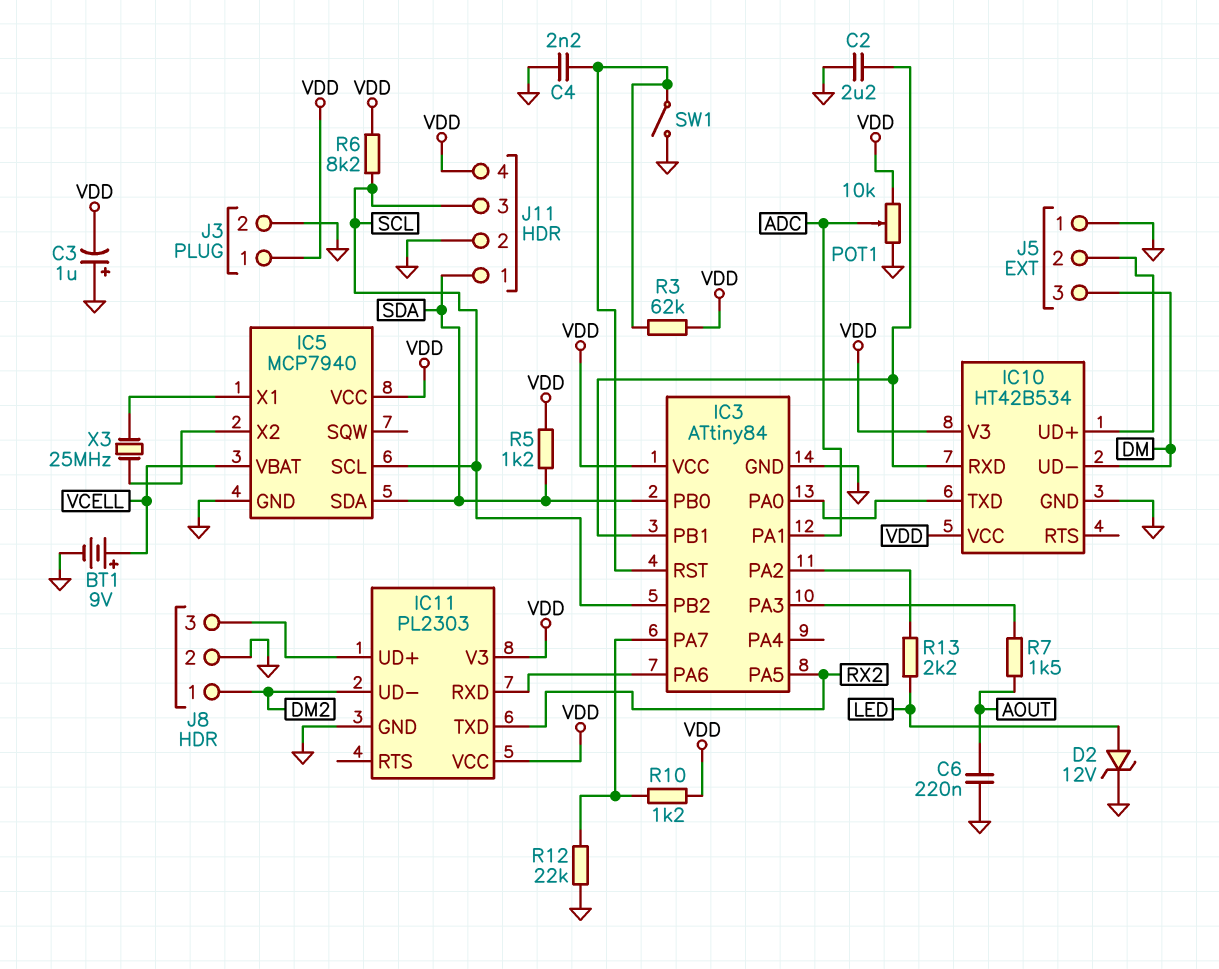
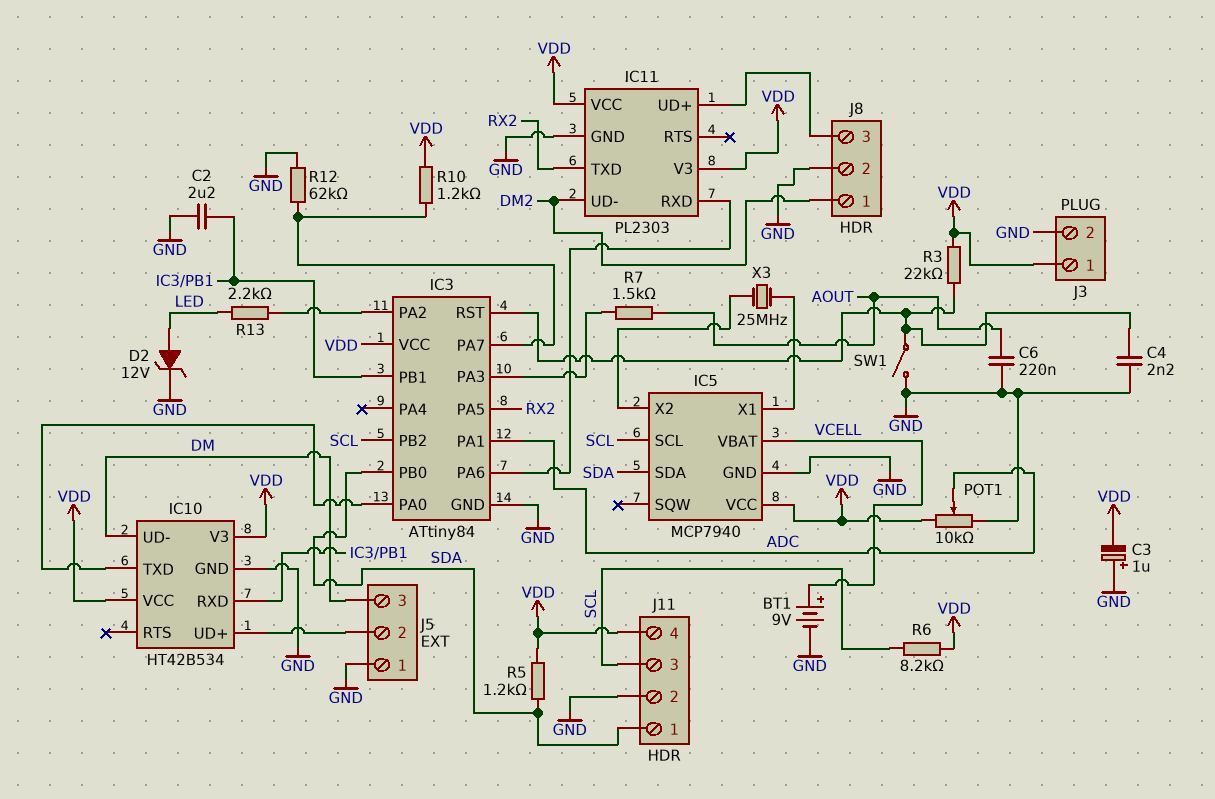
R3: 62k (IC3/RST, VDD) -> 22k (IC3/RST, VDD)
R12: 22k (GND, IC3/PA7) -> 62k (GND, IC3/PA7)

